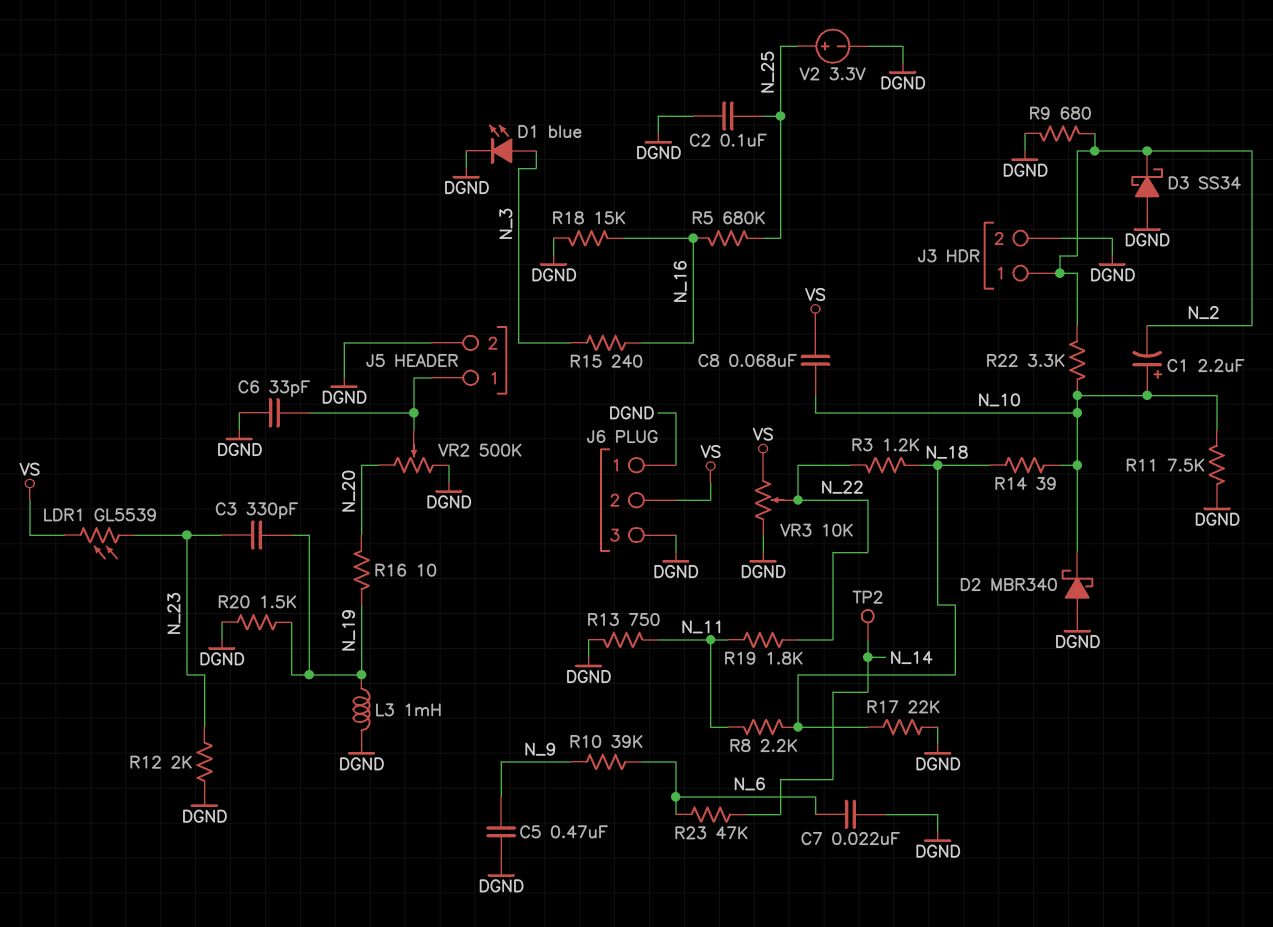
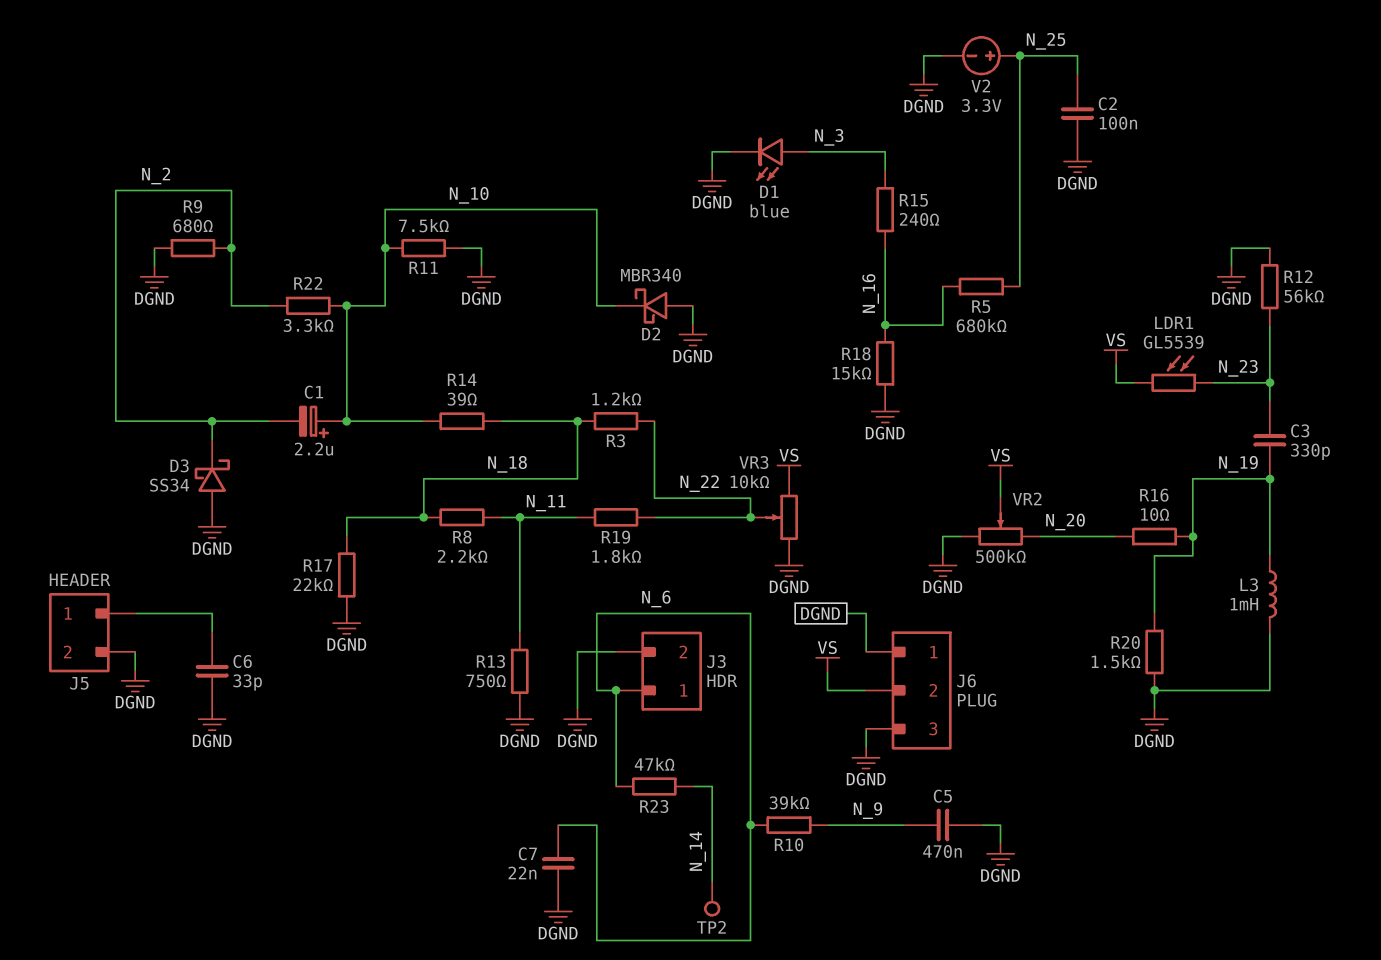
C8: 68nF (N_10, VS) -> none
J3 pin 1: N_2 -> N_6
R12: 2k (DGND, N_23) -> 56k (DGND, N_23)
VR2: 500k (DGND, N_20, wiper J5/1) -> 500k (DGND, N_20, wiper VS)

